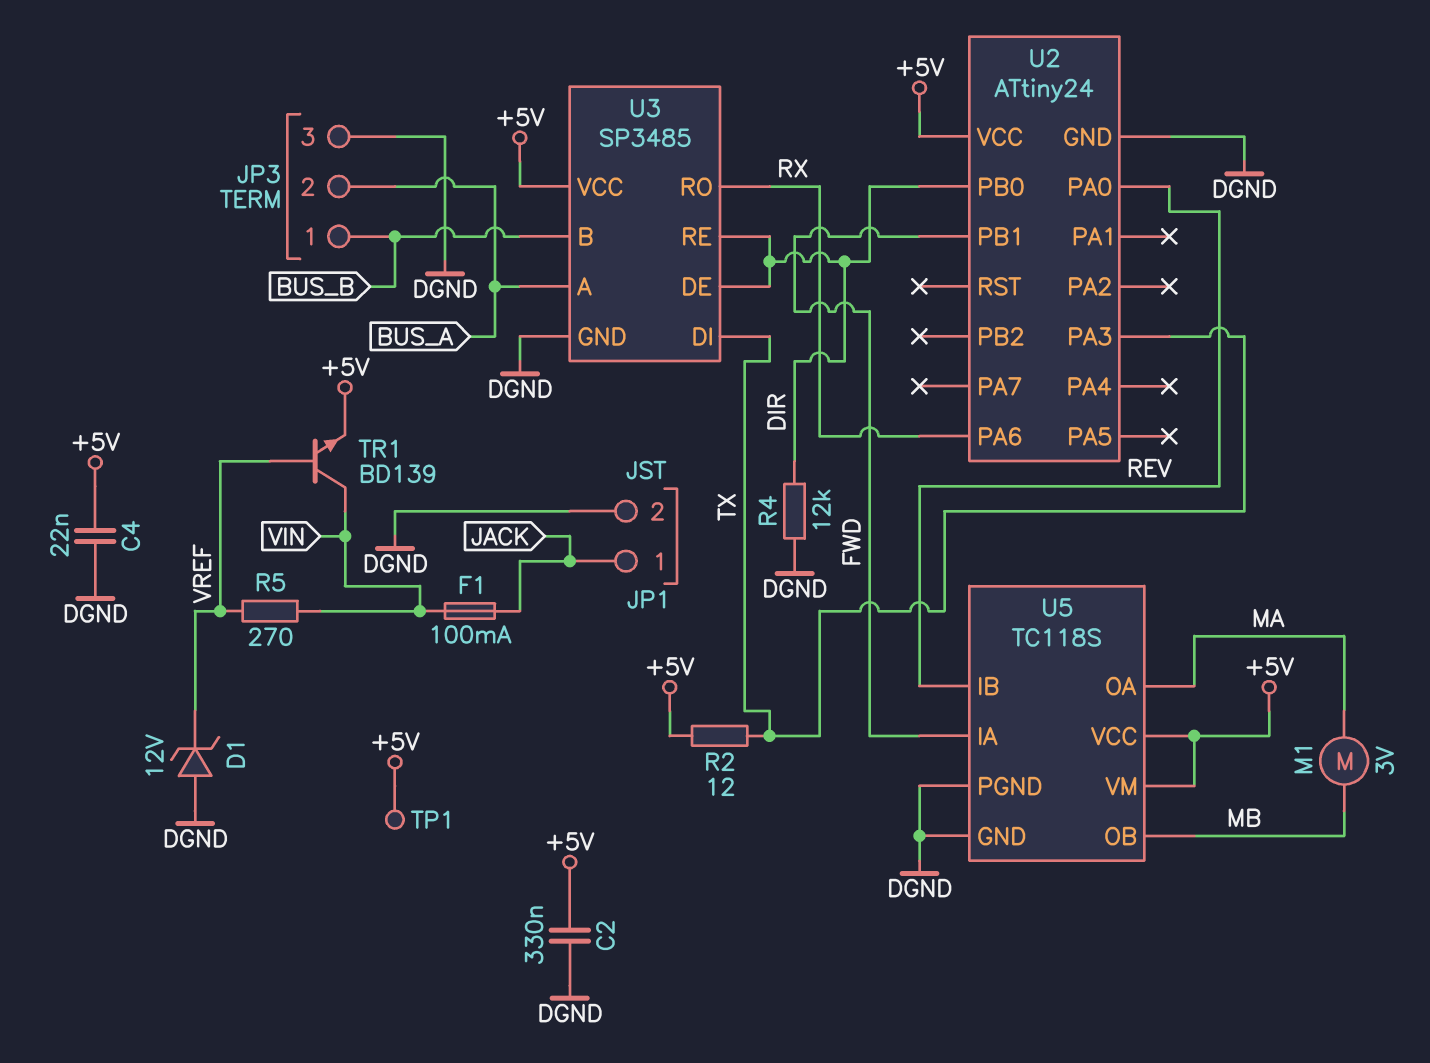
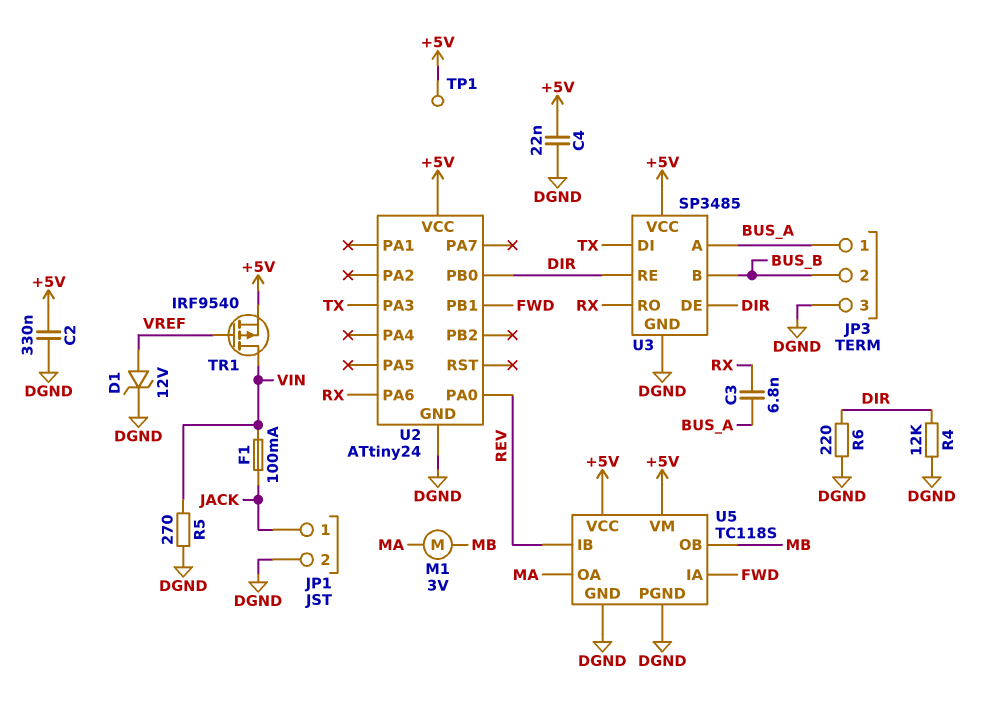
C3: none -> 6.8nF (BUS_A, RX)
D1: zener 12V (A DGND, K VREF) -> zener 12V (A VREF, K DGND)
JP3 pin 1: BUS_B -> BUS_A
JP3 pin 2: BUS_A -> BUS_B
R2: 12 (+5V, TX) -> none
R5: 270 (VIN, VREF) -> 270 (DGND, VIN)
R6: none -> 220 (DGND, DIR)
TR1: NPN BD139 (B VREF, C VIN, E +5V) -> PMOS IRF9540 (G VREF, D VIN, S +5V)

